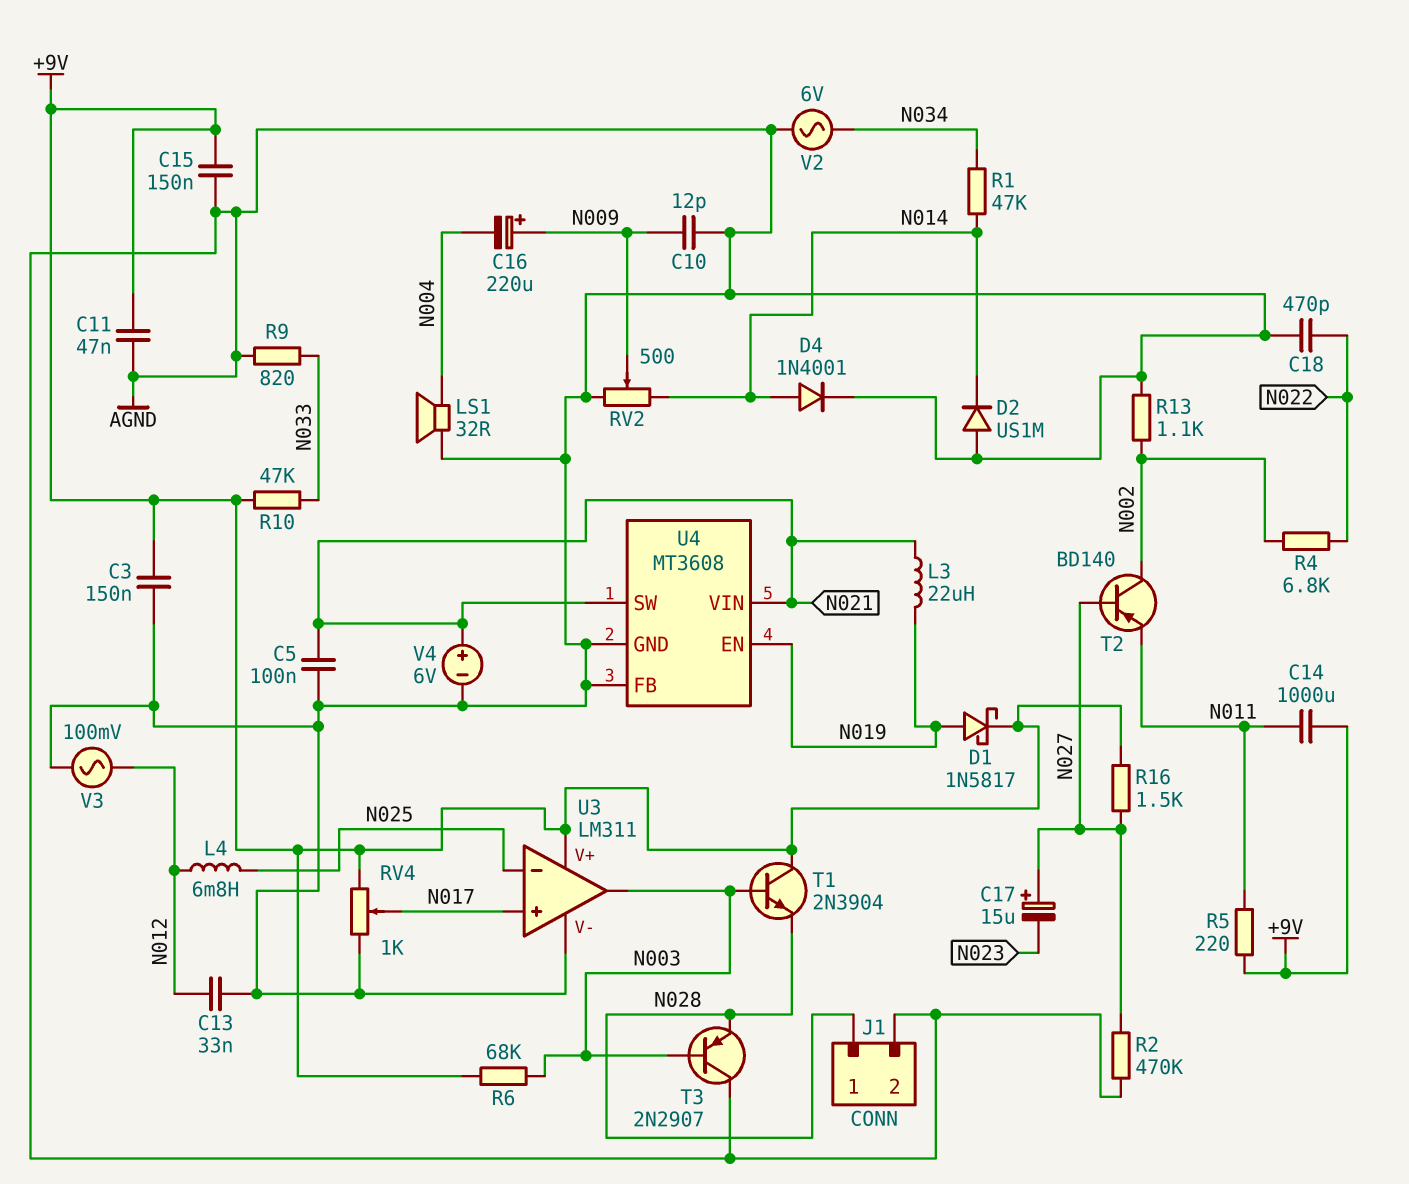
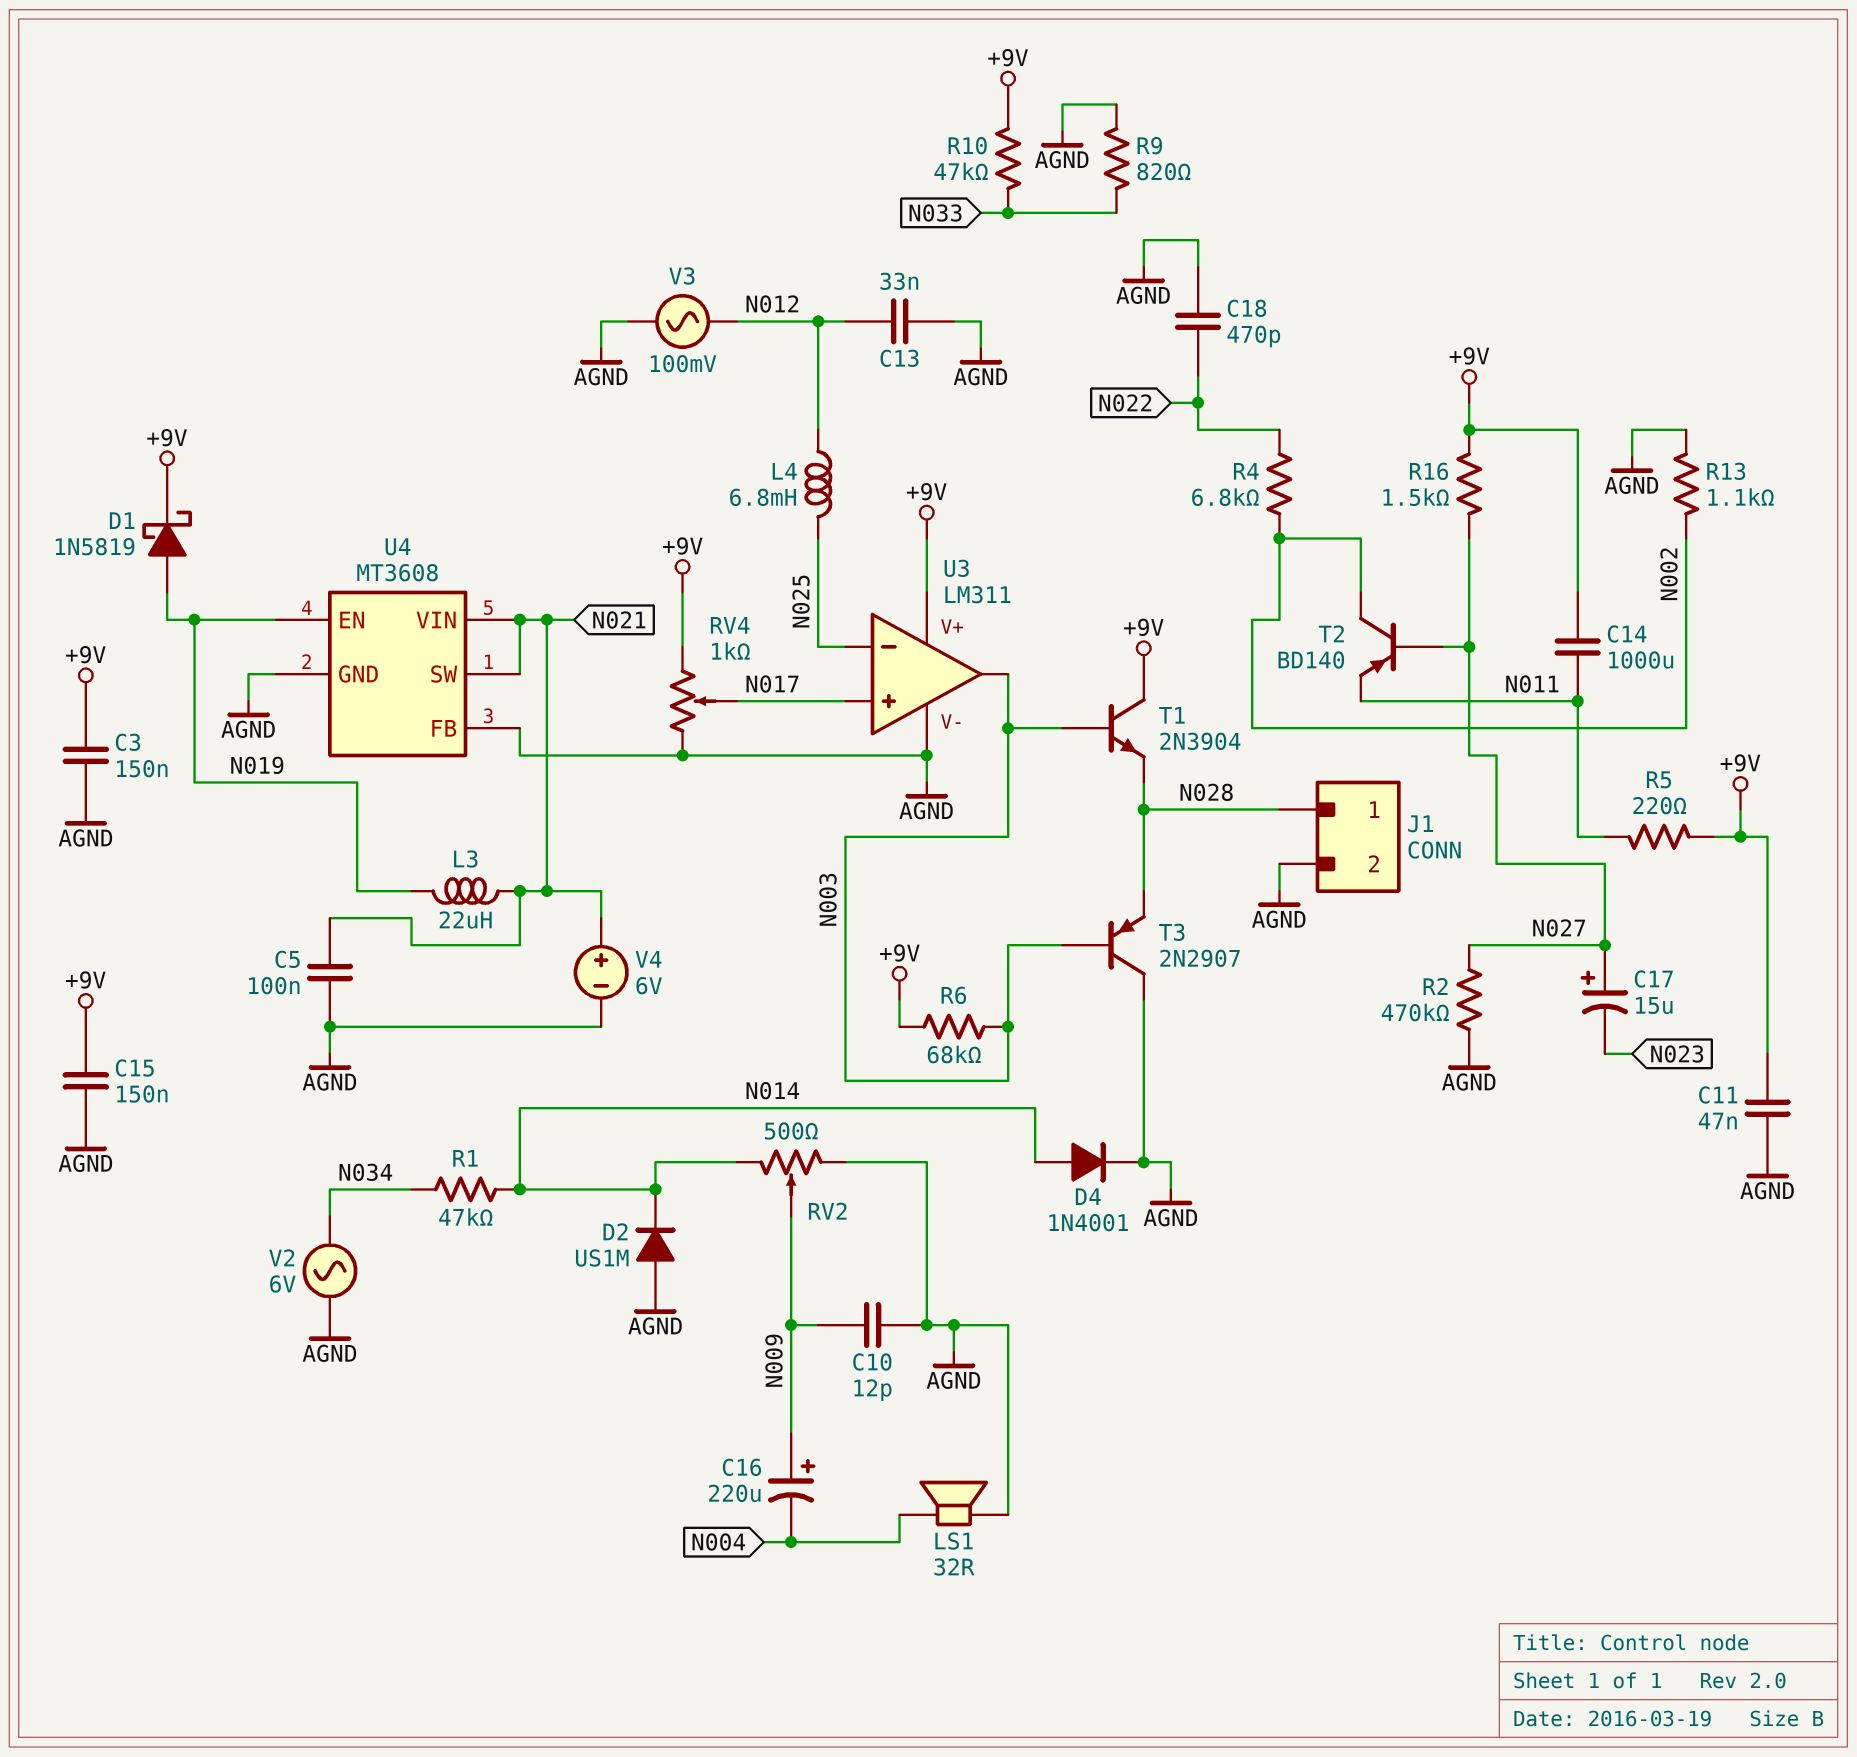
D1: schottky 1N5817 (A N019, K +9V) -> schottky 1N5819 (A N019, K +9V)

